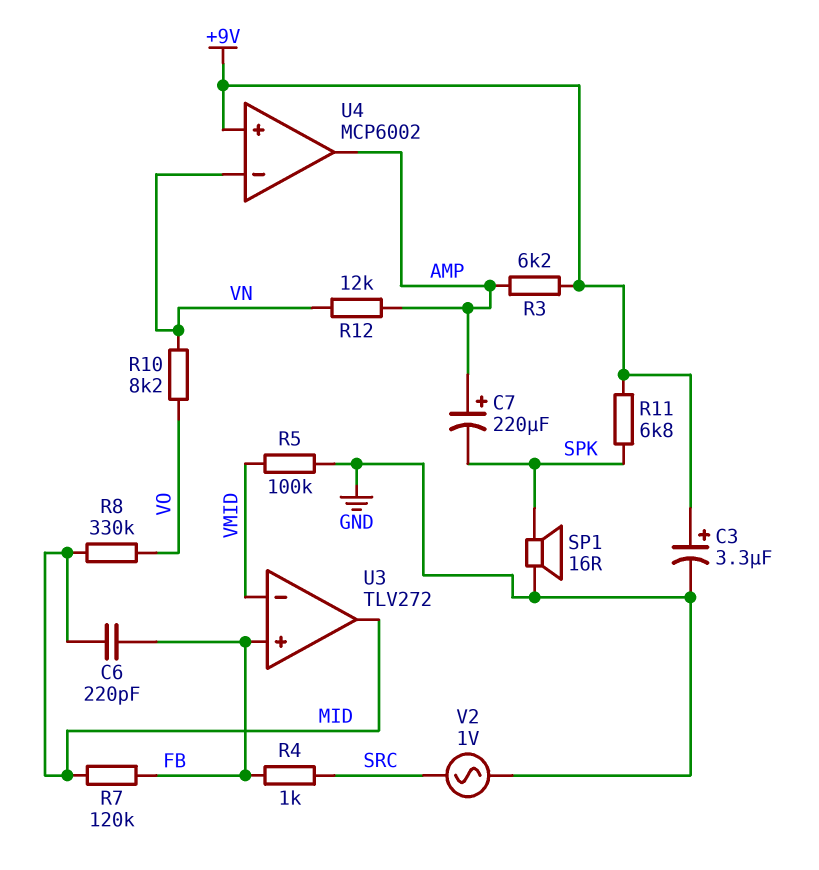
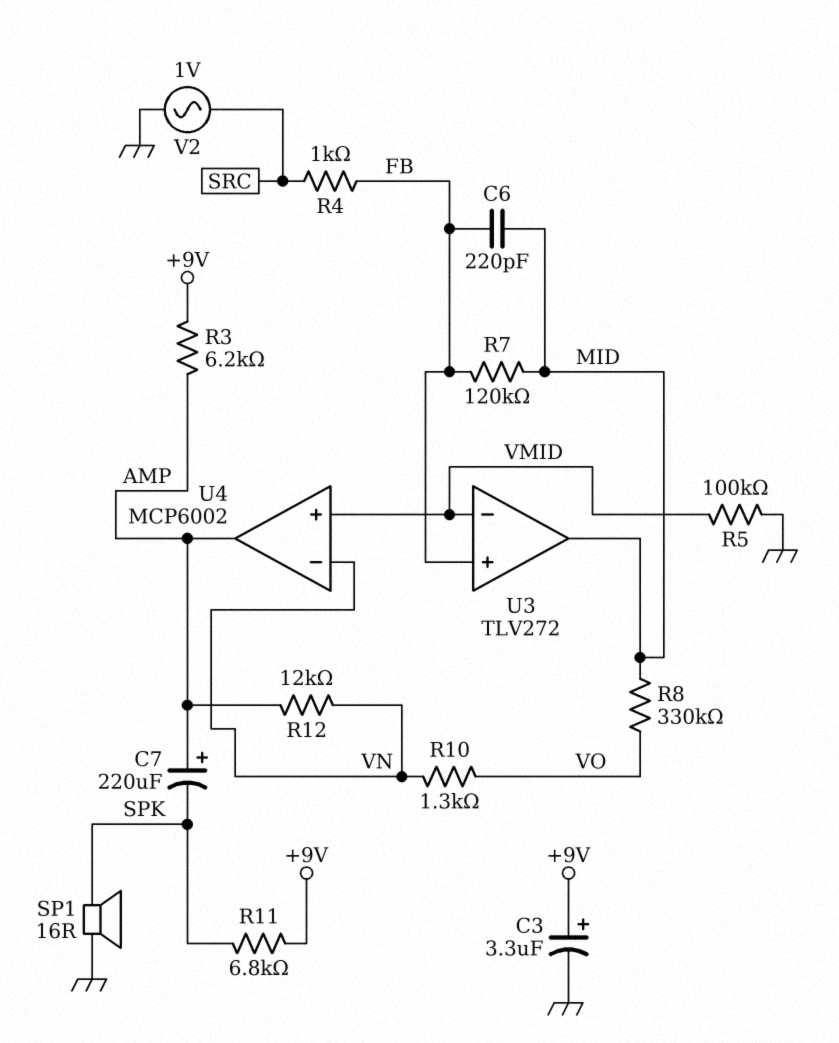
R10: 8.2k (VN, VO) -> 1.3k (VN, VO)
U4 pin in+: +9V -> VMID

